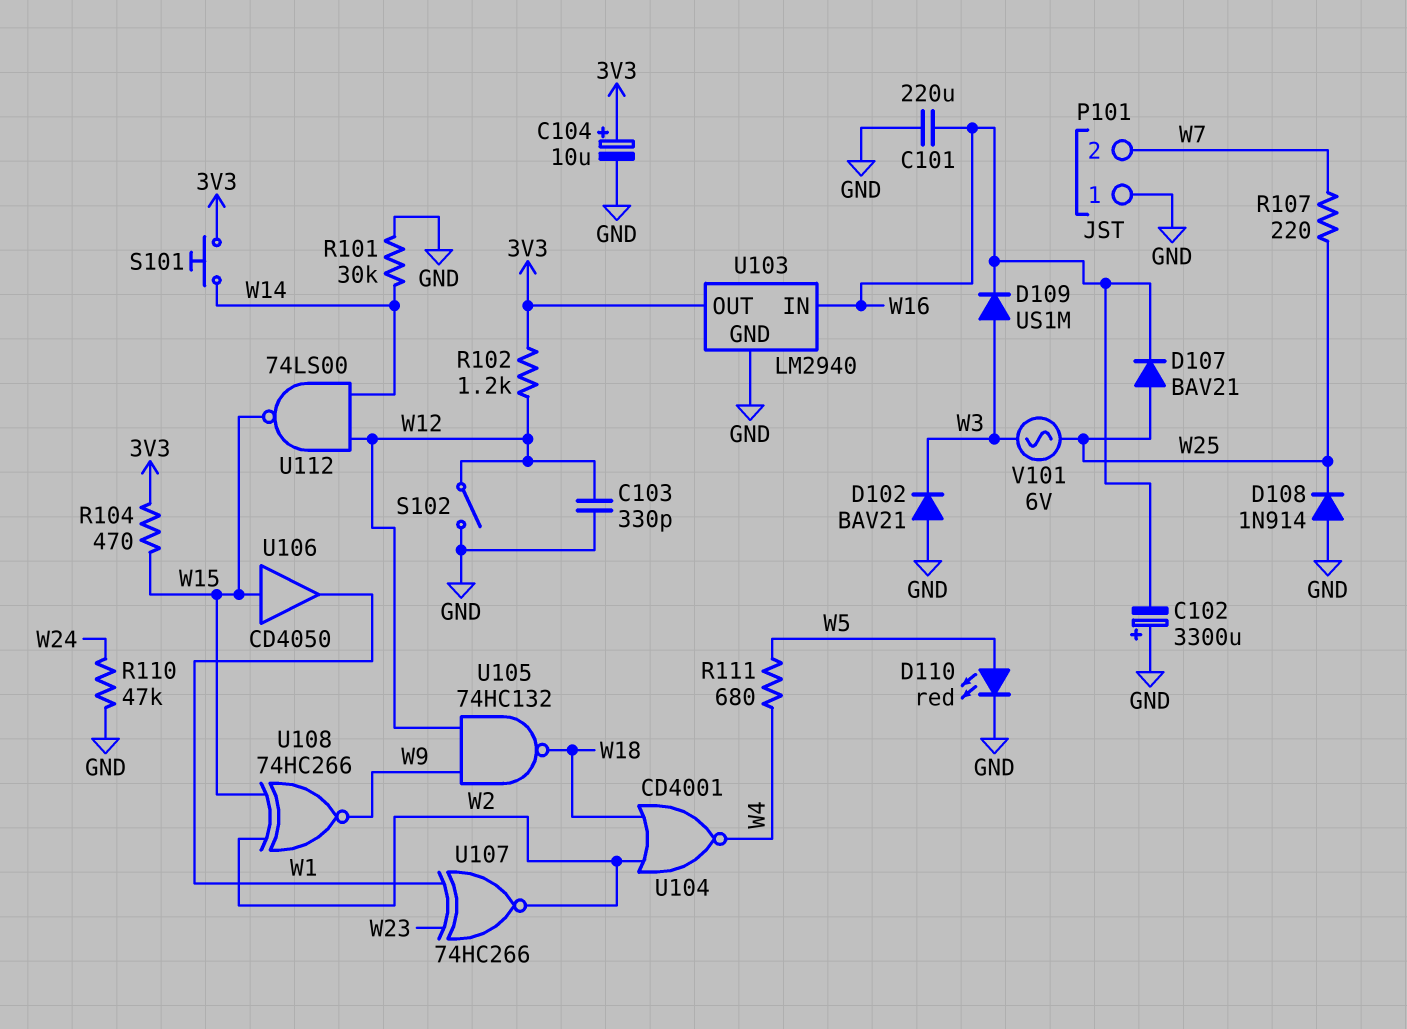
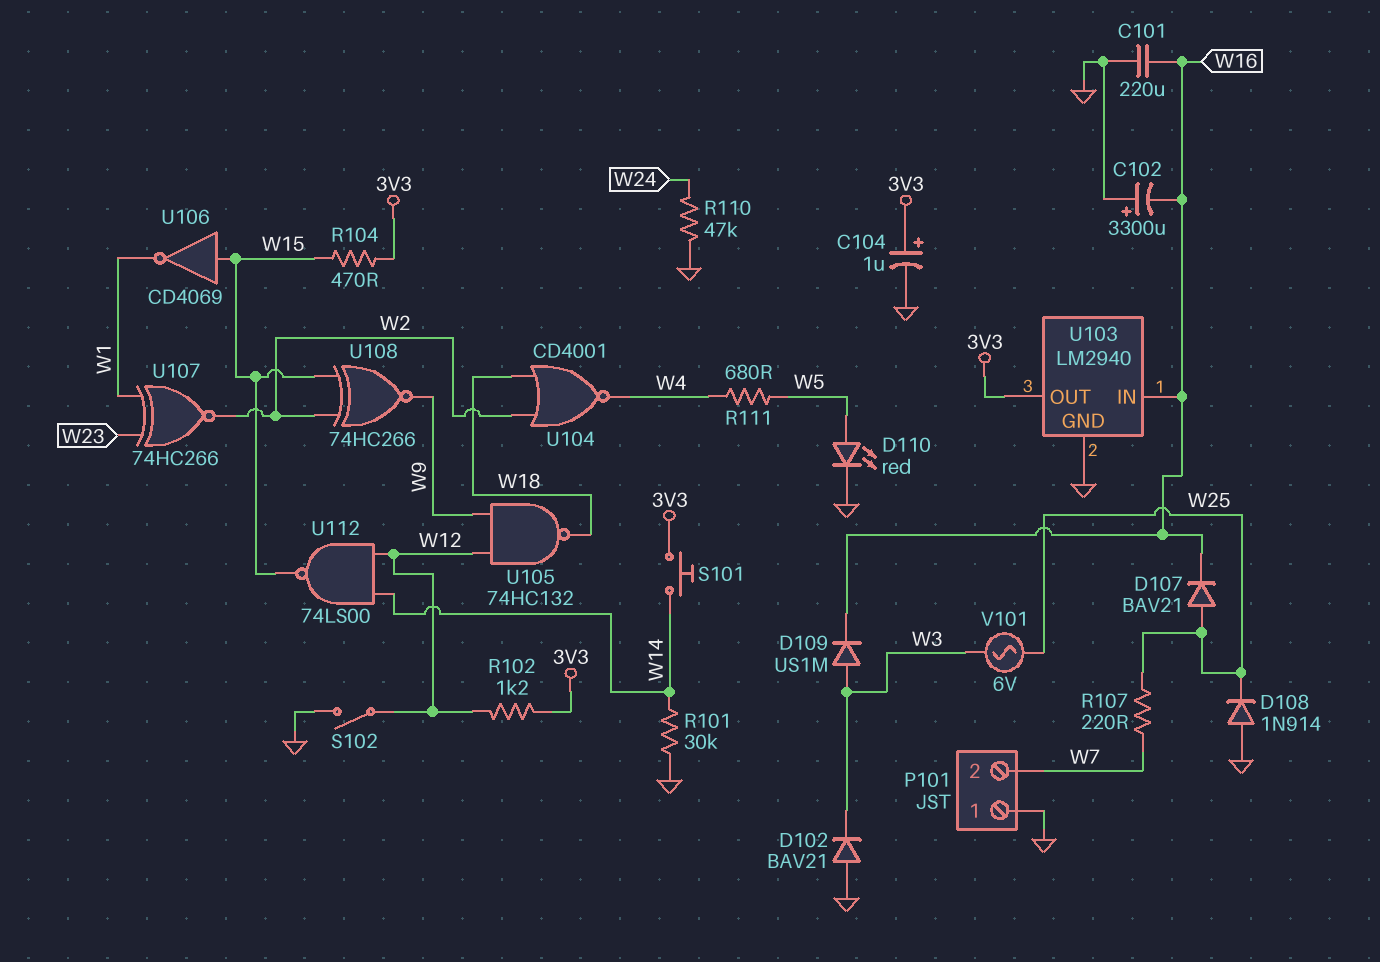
C103: 330pF (GND, W12) -> none
C104: 10uF (plus 3V3, minus GND) -> 1uF (plus 3V3, minus GND)
U106: buffer CD4050 (in W15, out W1) -> NOT CD4069 (in W15, out W1)

